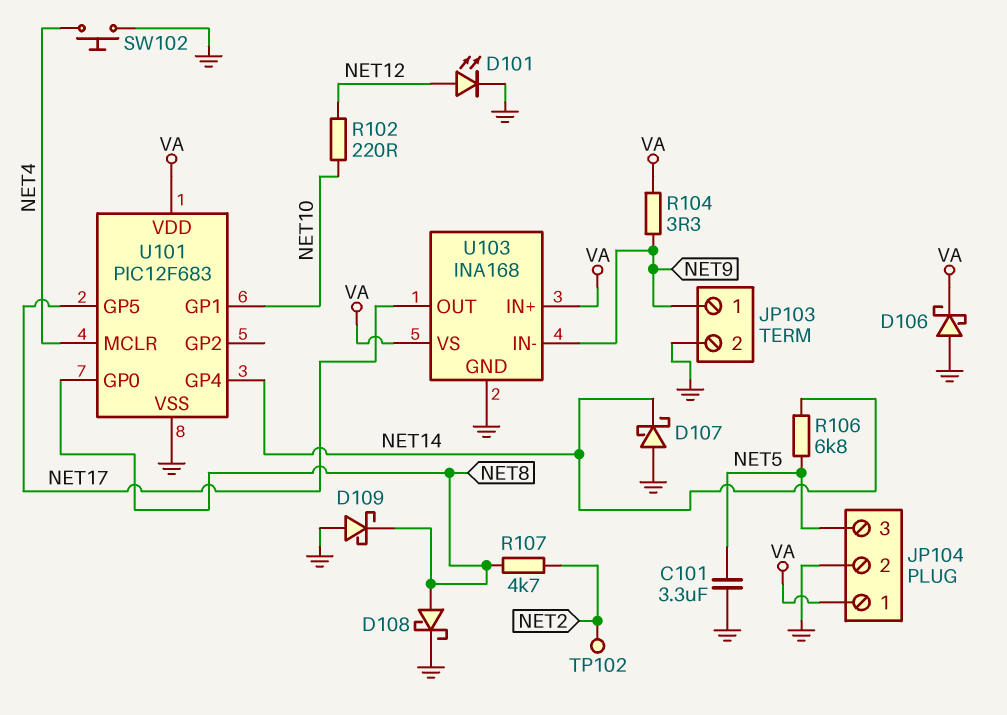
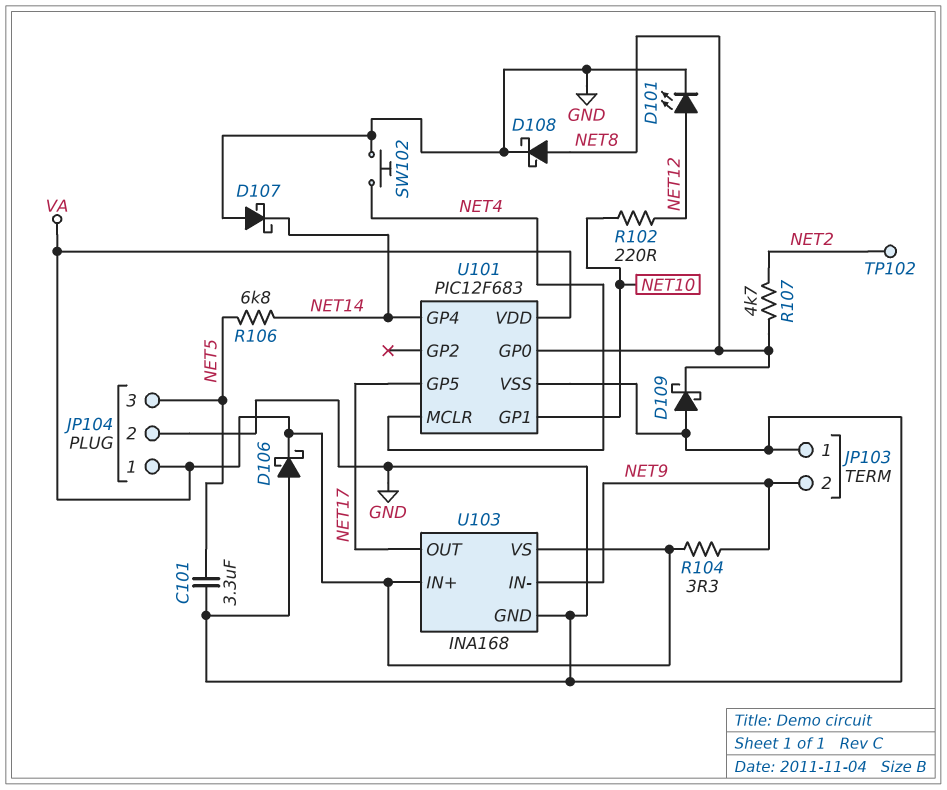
JP103 pin 1: NET9 -> GND
JP103 pin 2: GND -> NET9

